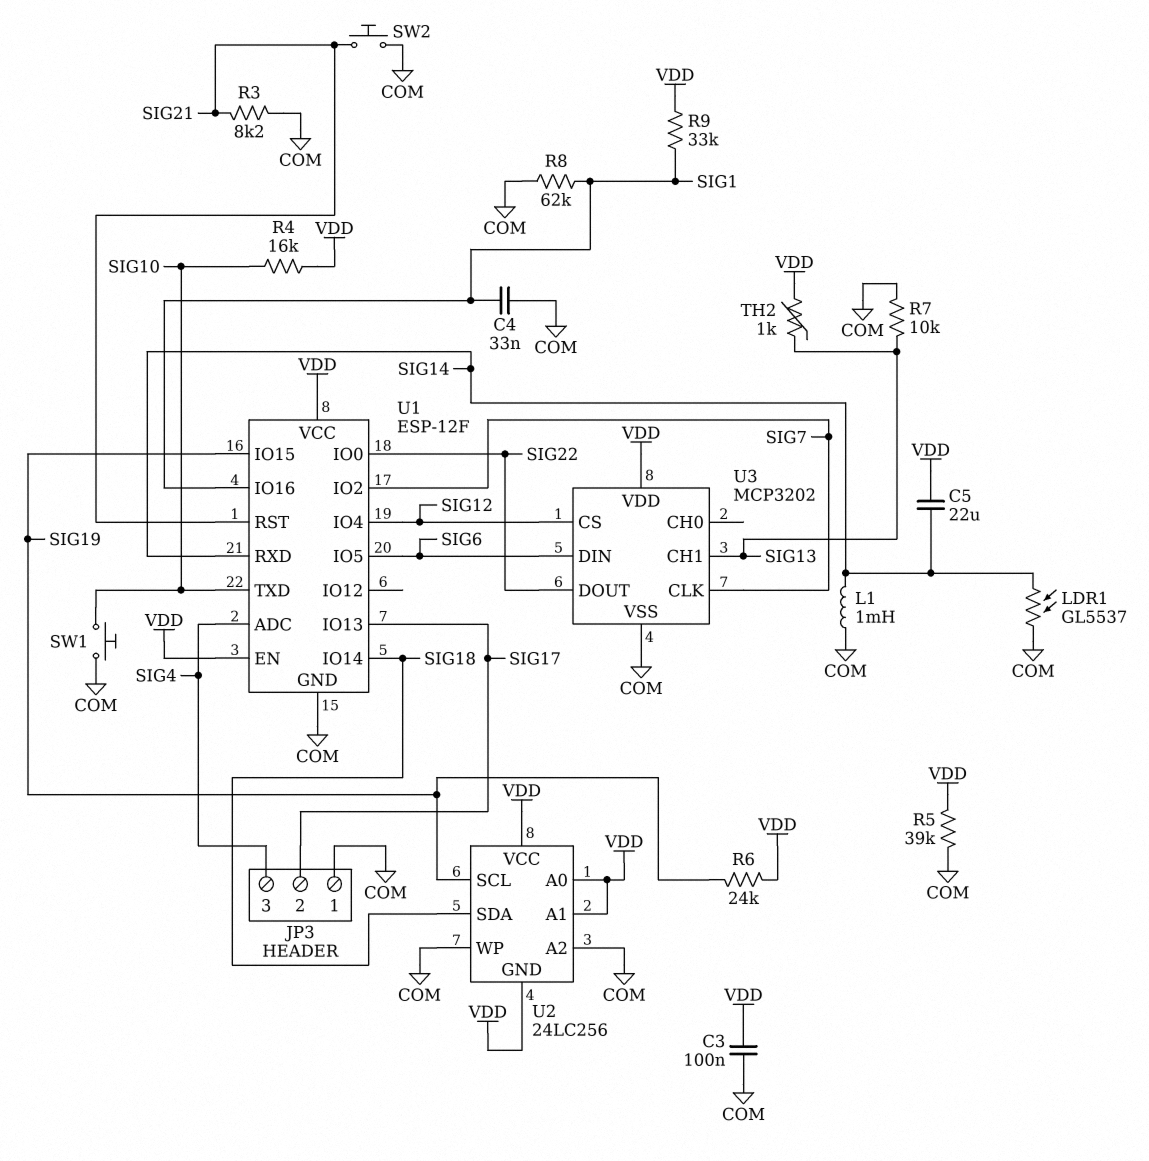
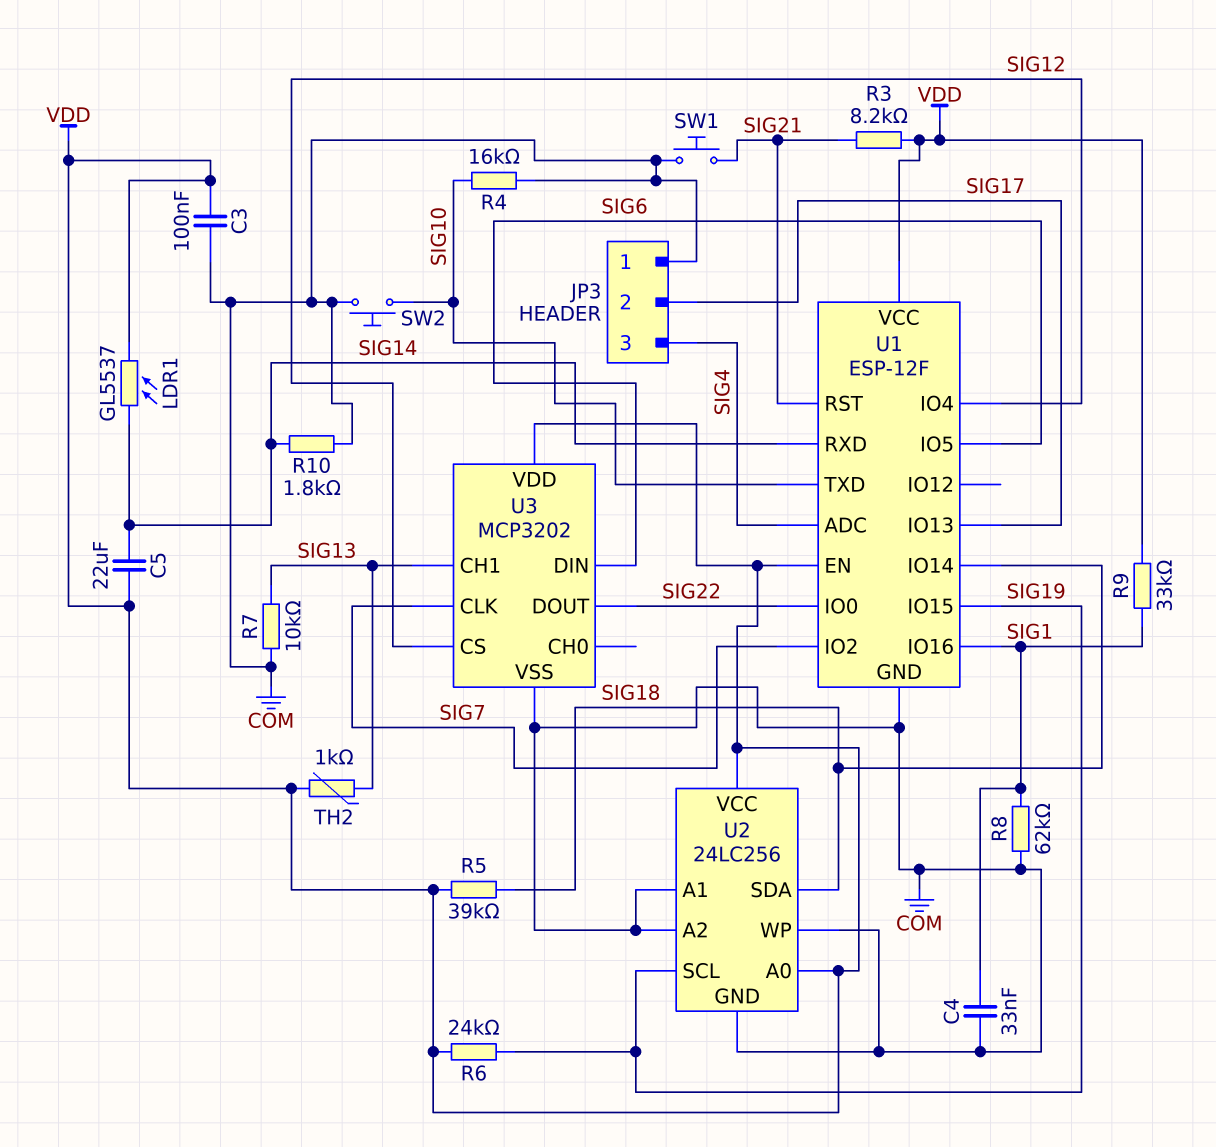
L1: 1mH (COM, SIG14) -> none
LDR1: GL5537 (COM, SIG14) -> GL5537 (SIG14, VDD)
R3: 8.2k (COM, SIG21) -> 8.2k (SIG21, VDD)
R4: 16k (SIG10, VDD) -> 16k (COM, SIG10)
R5: 39k (COM, VDD) -> 39k (SIG18, VDD)
R10: none -> 1.8k (COM, SIG14)
SW1: button (COM, SIG10) -> button (COM, SIG21)
SW2: button (COM, SIG21) -> button (COM, SIG10)
U2 pin A1: VDD -> COM
U2 pin GND: VDD -> COM

